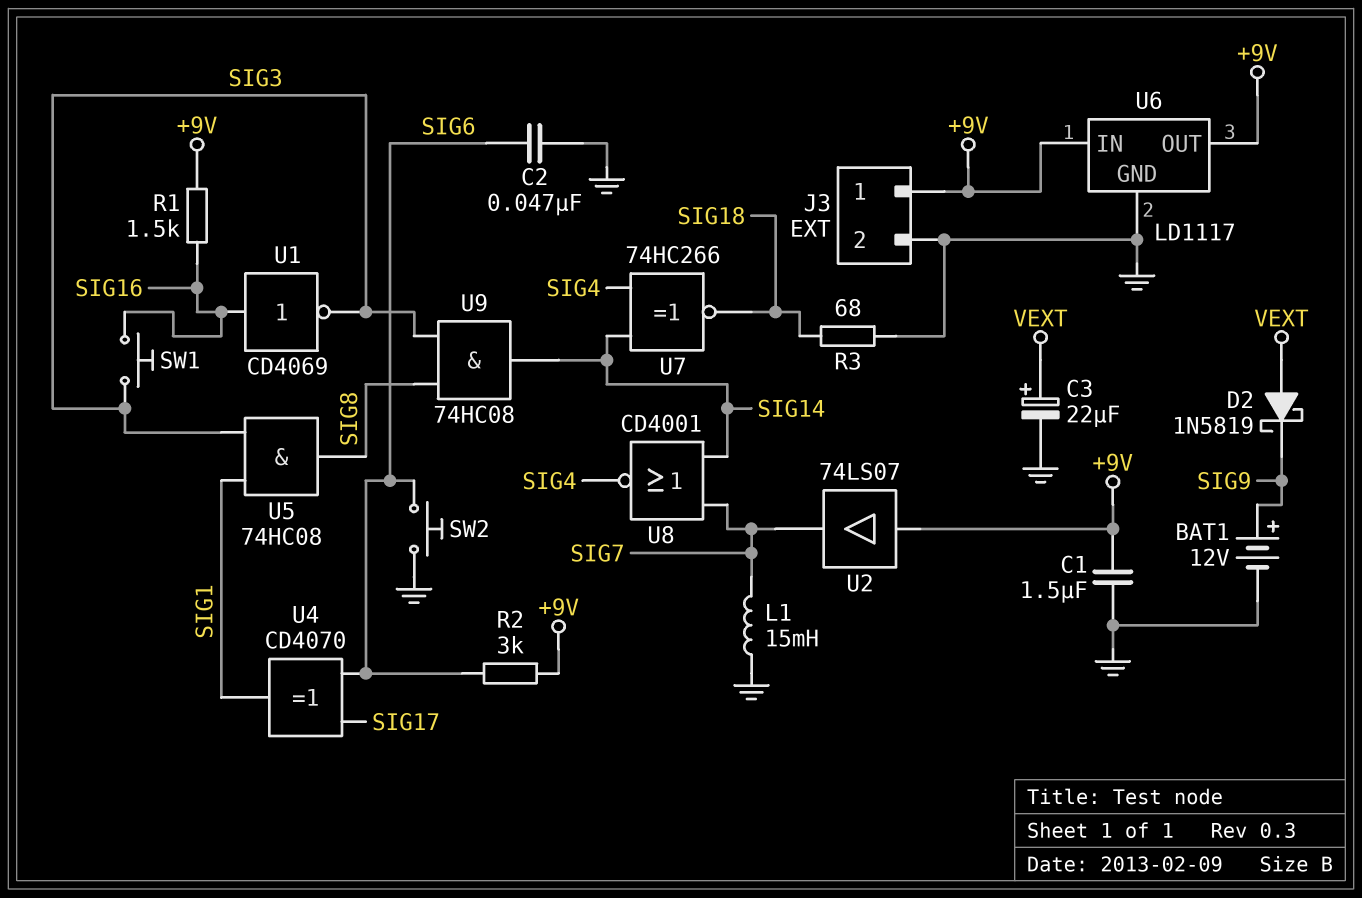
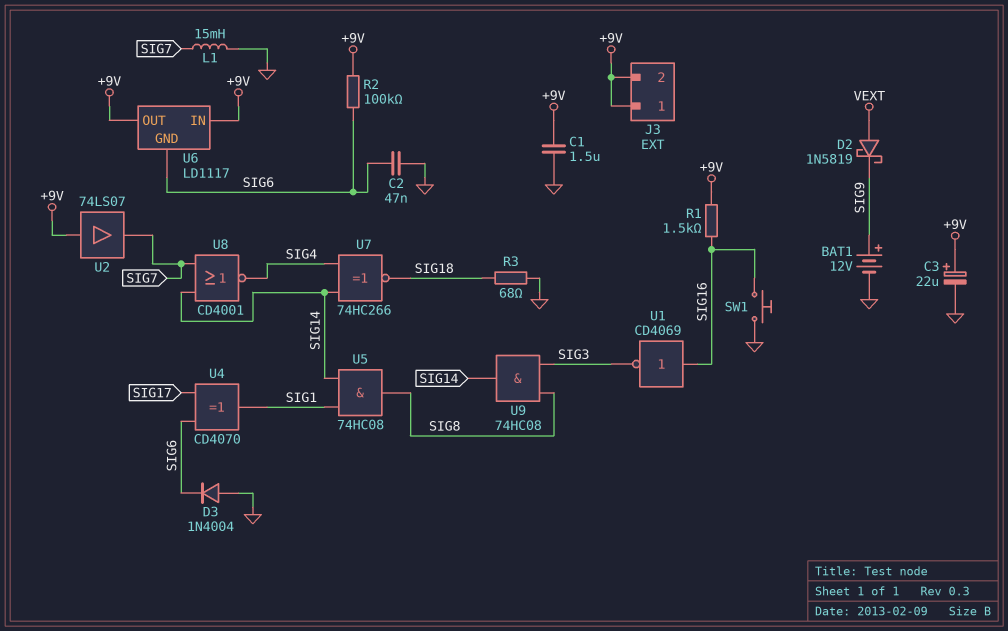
C3: 22uF (plus VEXT, minus GND) -> 22uF (plus +9V, minus GND)
D3: none -> diode 1N4004 (A GND, K SIG6)
J3 pin 2: GND -> +9V
R2: 3k (+9V, SIG6) -> 100k (+9V, SIG6)
SW1: button (SIG3, SIG16) -> button (GND, SIG16)
SW2: button (GND, SIG6) -> none
U5: AND 74HC08 (in SIG1, in SIG3, out SIG8) -> AND 74HC08 (in SIG1, in SIG14, out SIG8)
U6 pin GND: GND -> SIG6

